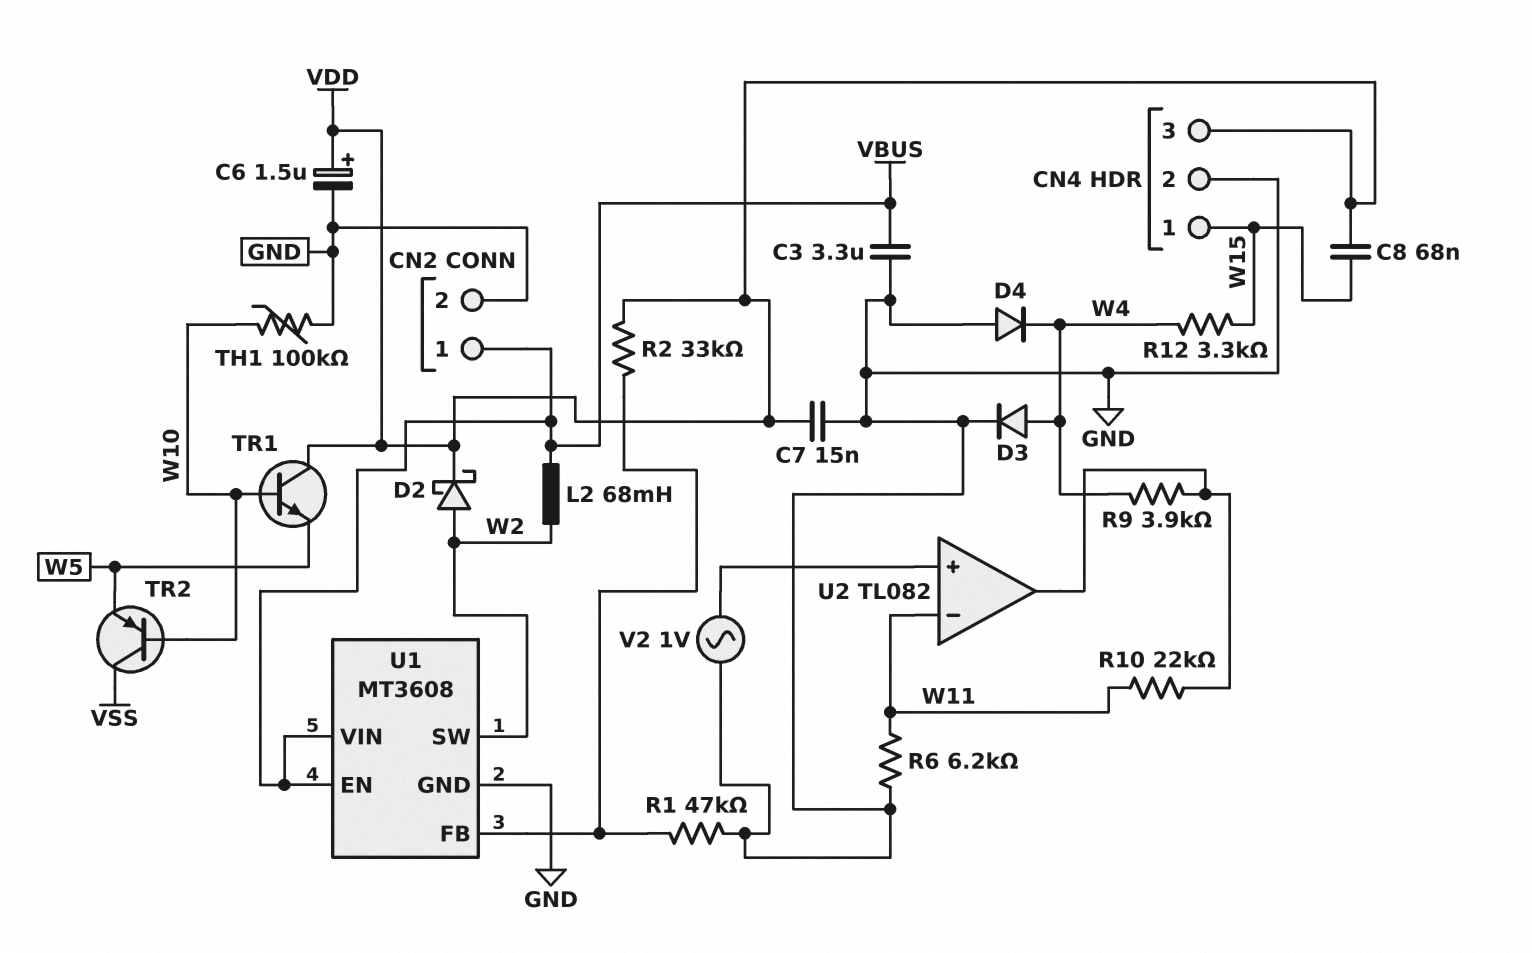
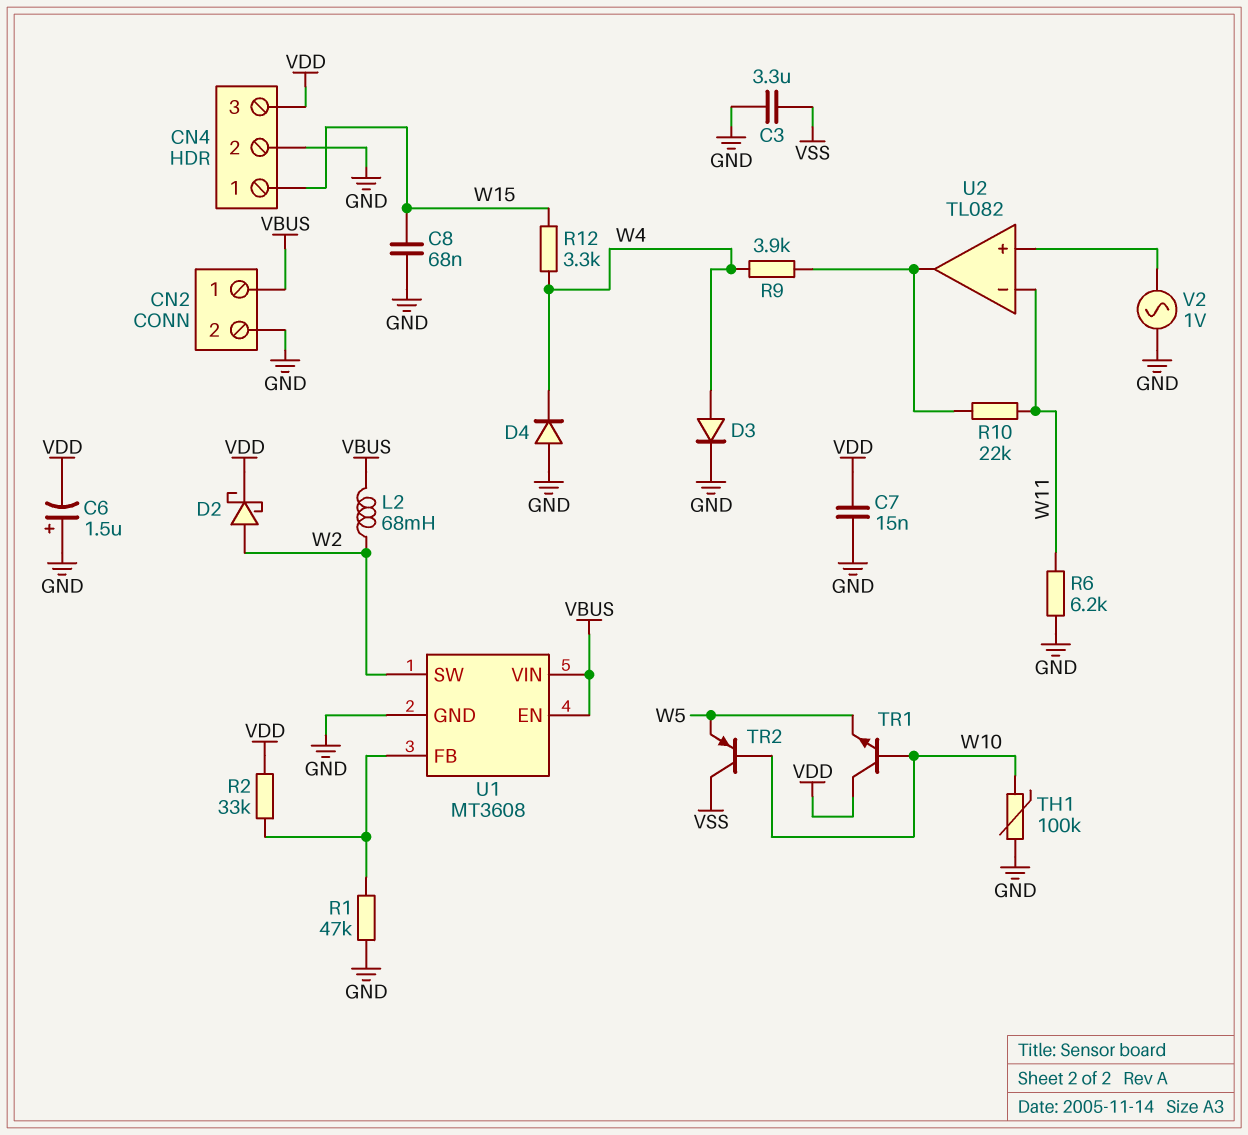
C3: 3.3uF (GND, VBUS) -> 3.3uF (GND, VSS)
C6: 1.5uF (plus VDD, minus GND) -> 1.5uF (plus GND, minus VDD)
C8: 68nF (VDD, W15) -> 68nF (GND, W15)

